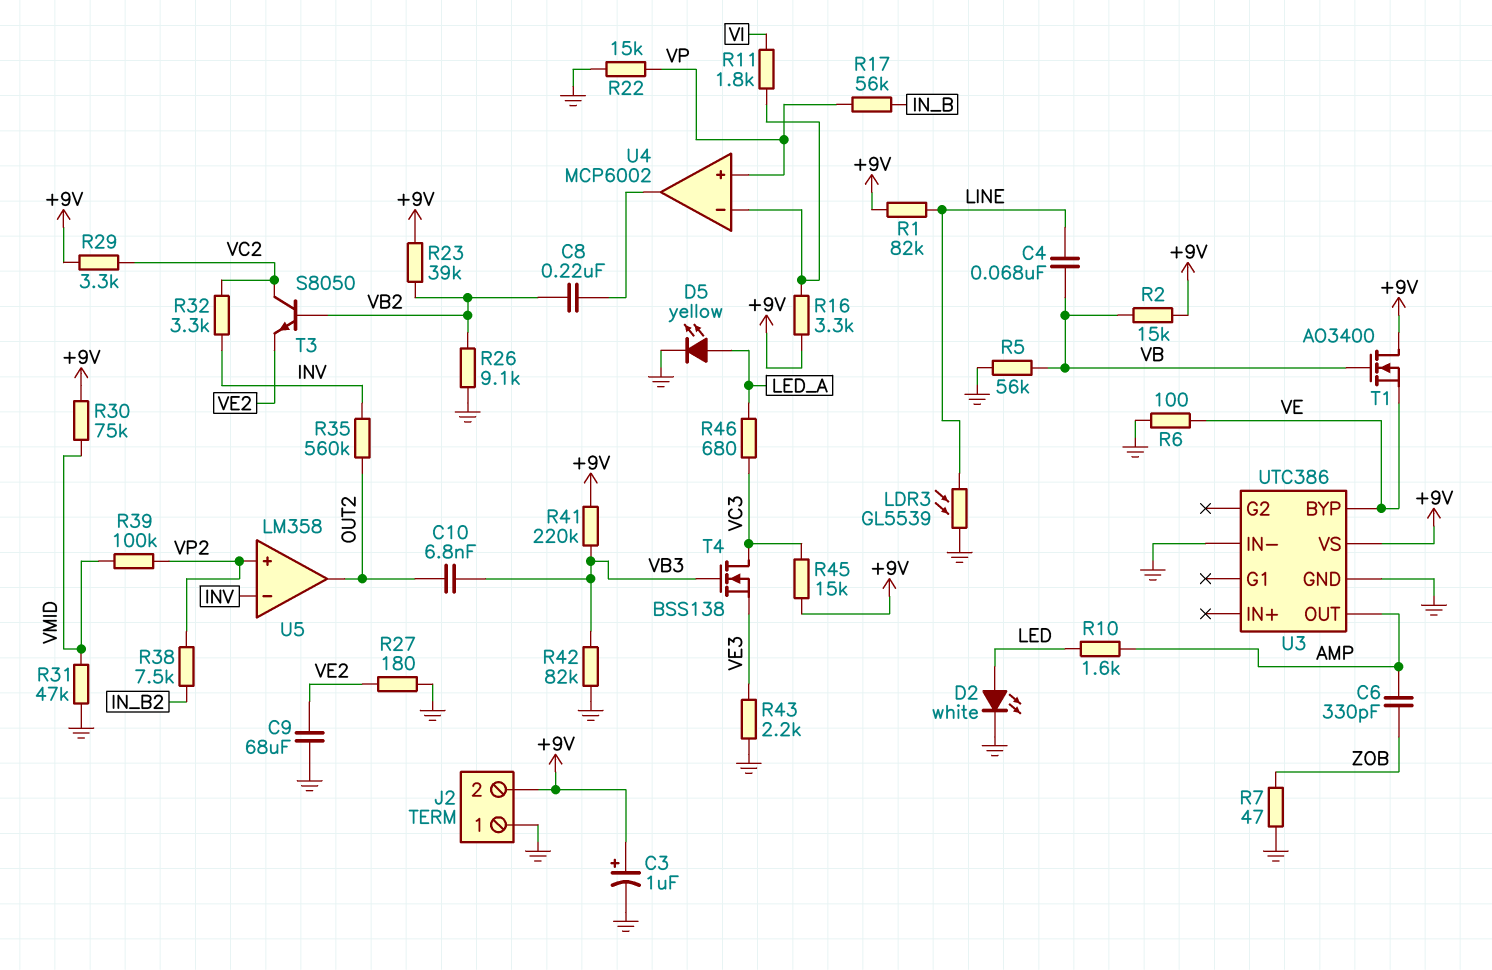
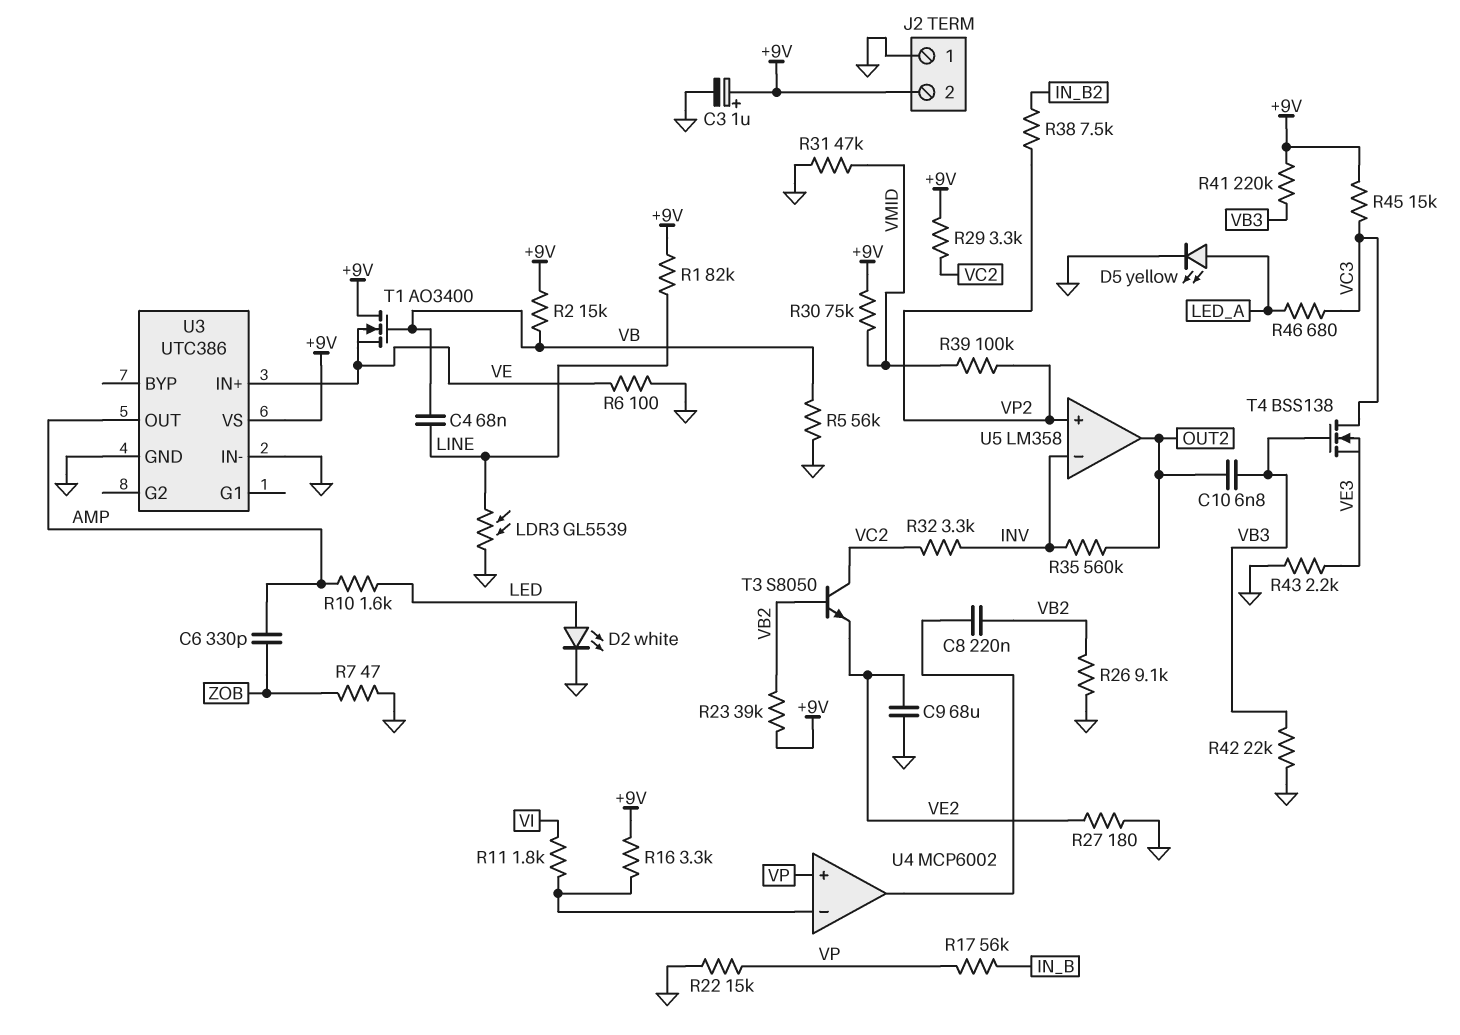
R42: 82k (GND, VB3) -> 22k (GND, VB3)
U3 pin BYP: VE -> none
U3 pin IN+: none -> VE

